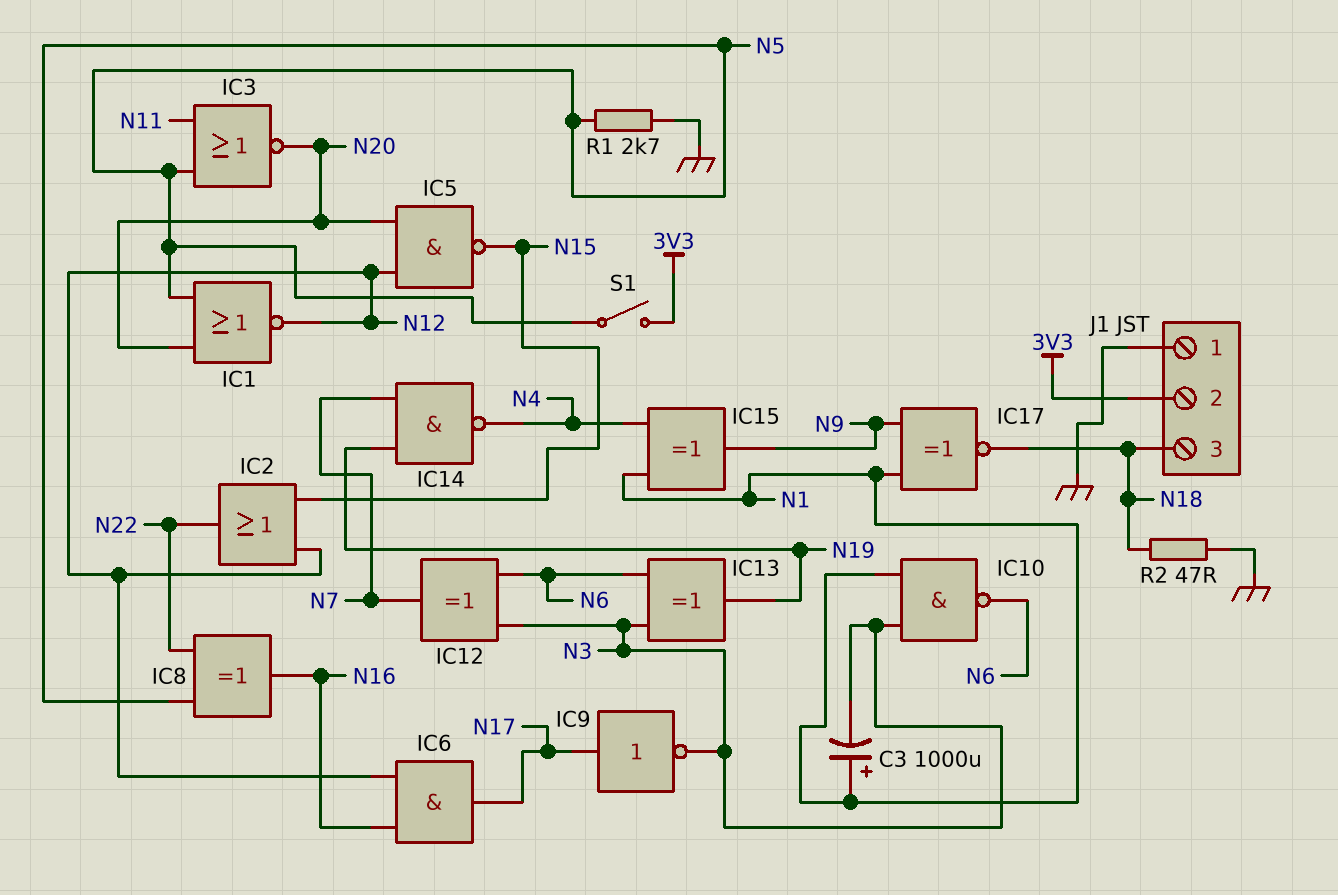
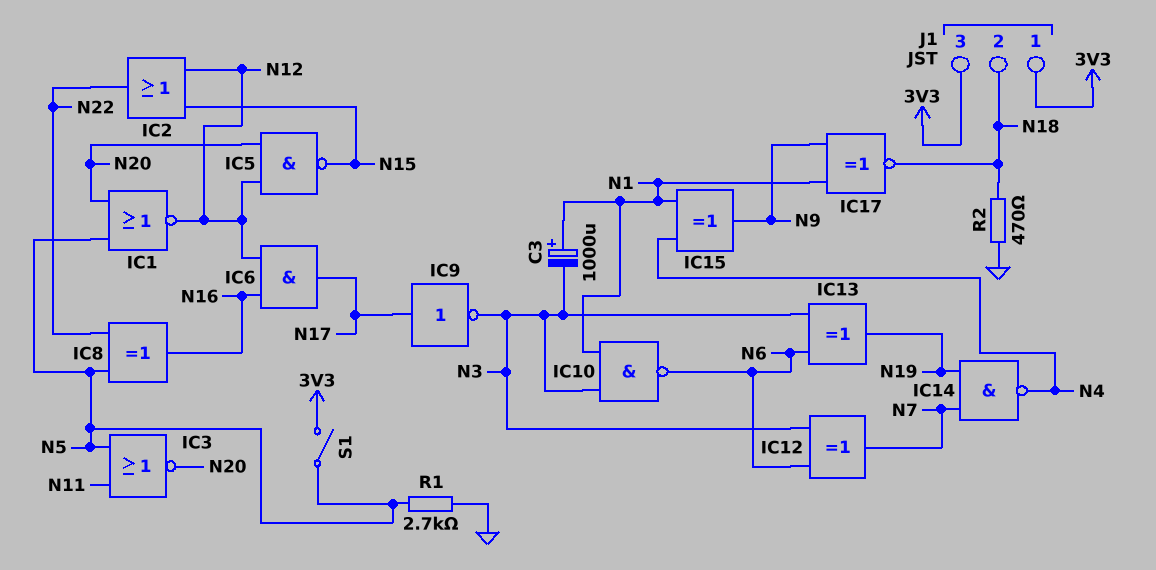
J1 pin 1: GND -> 3V3
J1 pin 2: 3V3 -> N18
J1 pin 3: N18 -> 3V3
R2: 47 (GND, N18) -> 470 (GND, N18)

